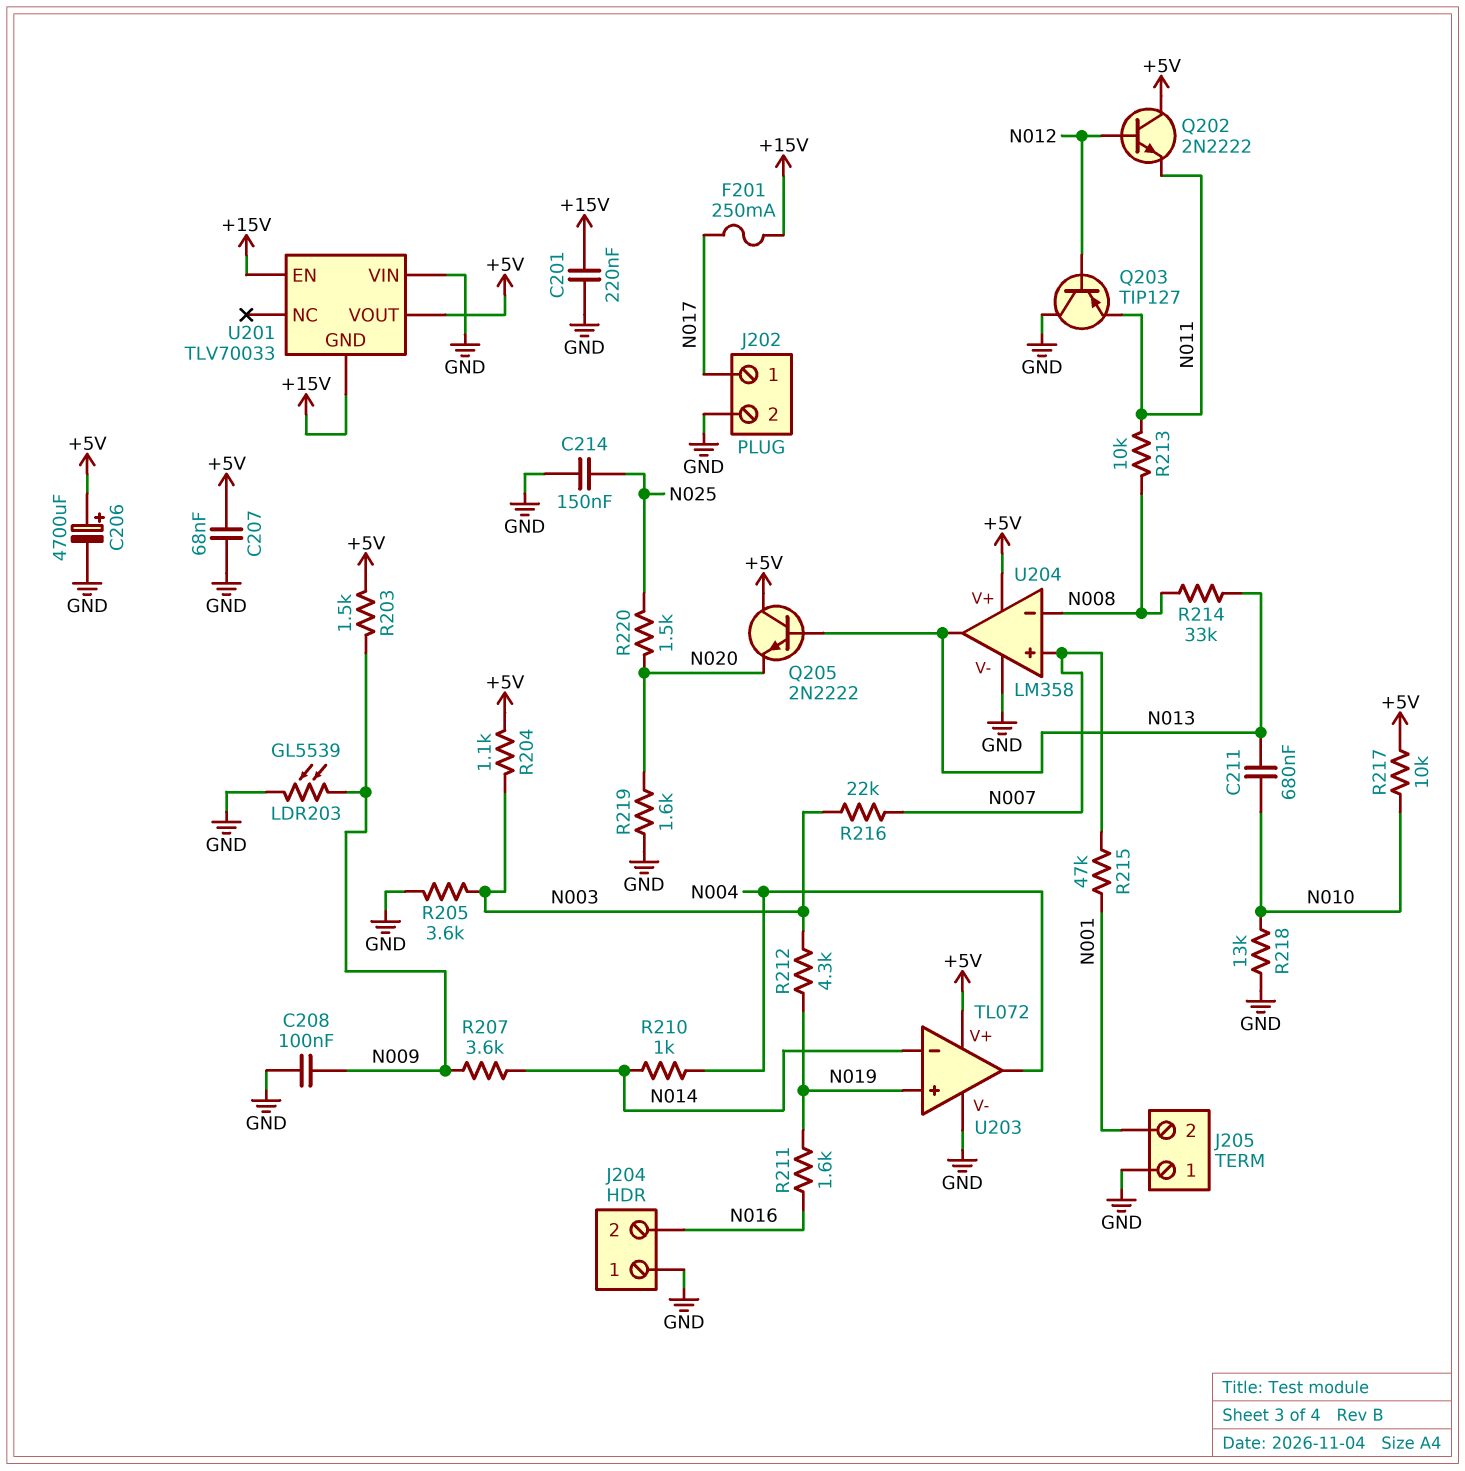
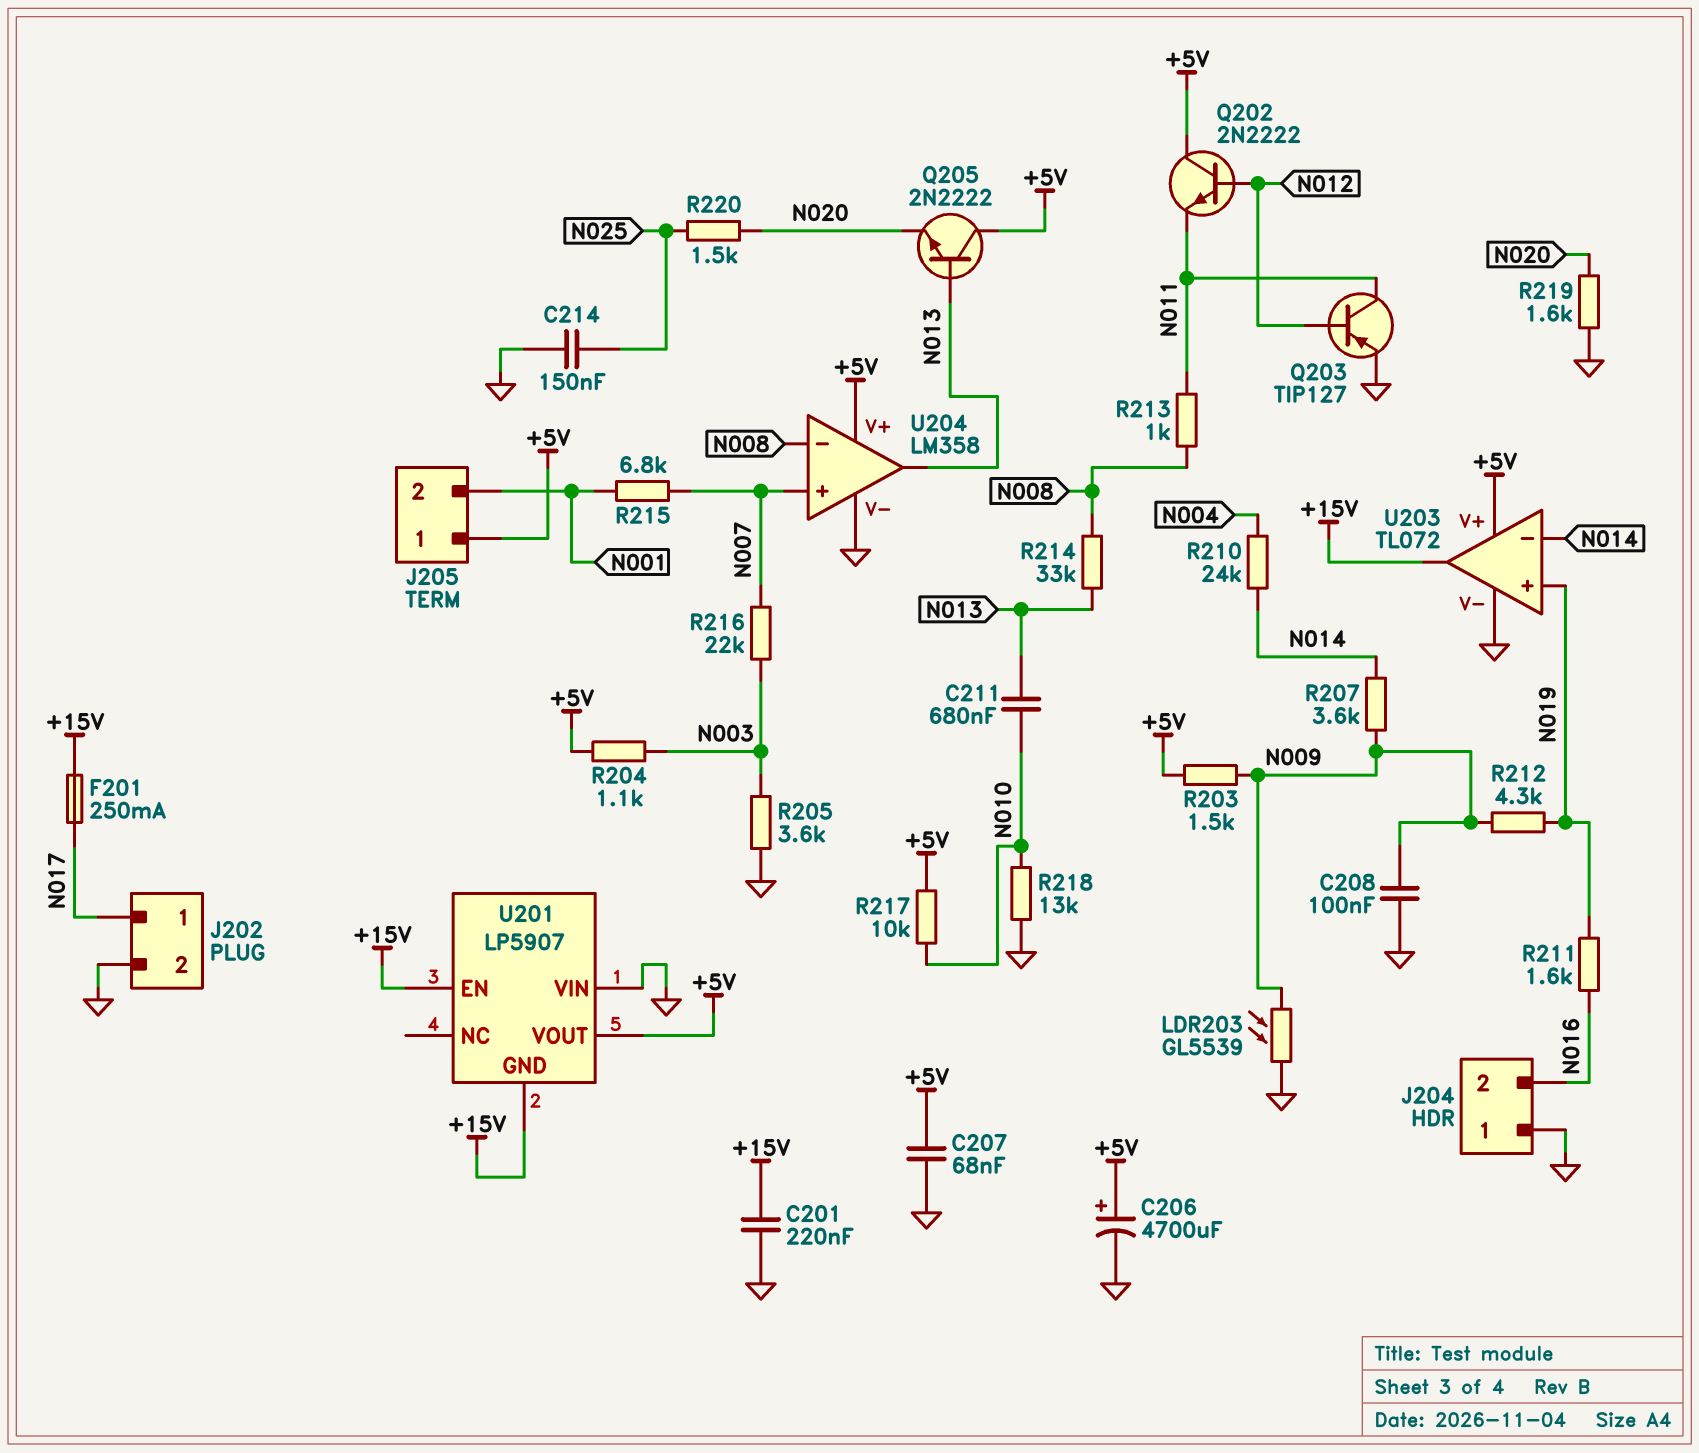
J205 pin 1: GND -> +5V
Q203: PNP TIP127 (B N012, C GND, E N011) -> PNP TIP127 (B N012, C N011, E GND)
R210: 1k (N004, N014) -> 24k (N004, N014)
R212: 4.3k (N003, N019) -> 4.3k (N009, N019)
R213: 10k (N008, N011) -> 1k (N008, N011)
R215: 47k (N001, N007) -> 6.8k (N001, N007)
U201: TLV70033 -> LP5907
U203 pin out: N004 -> +15V

